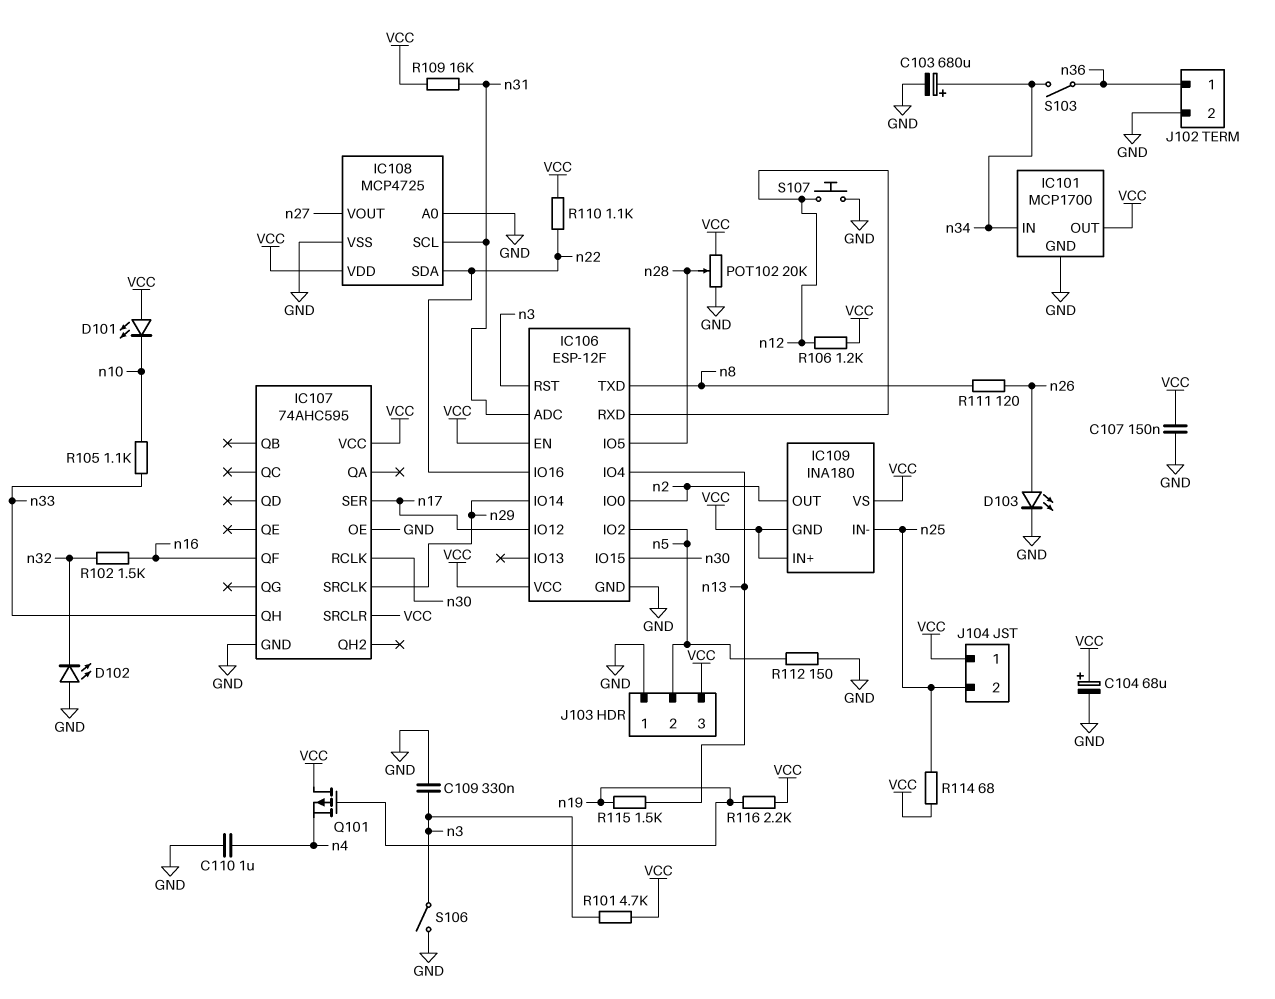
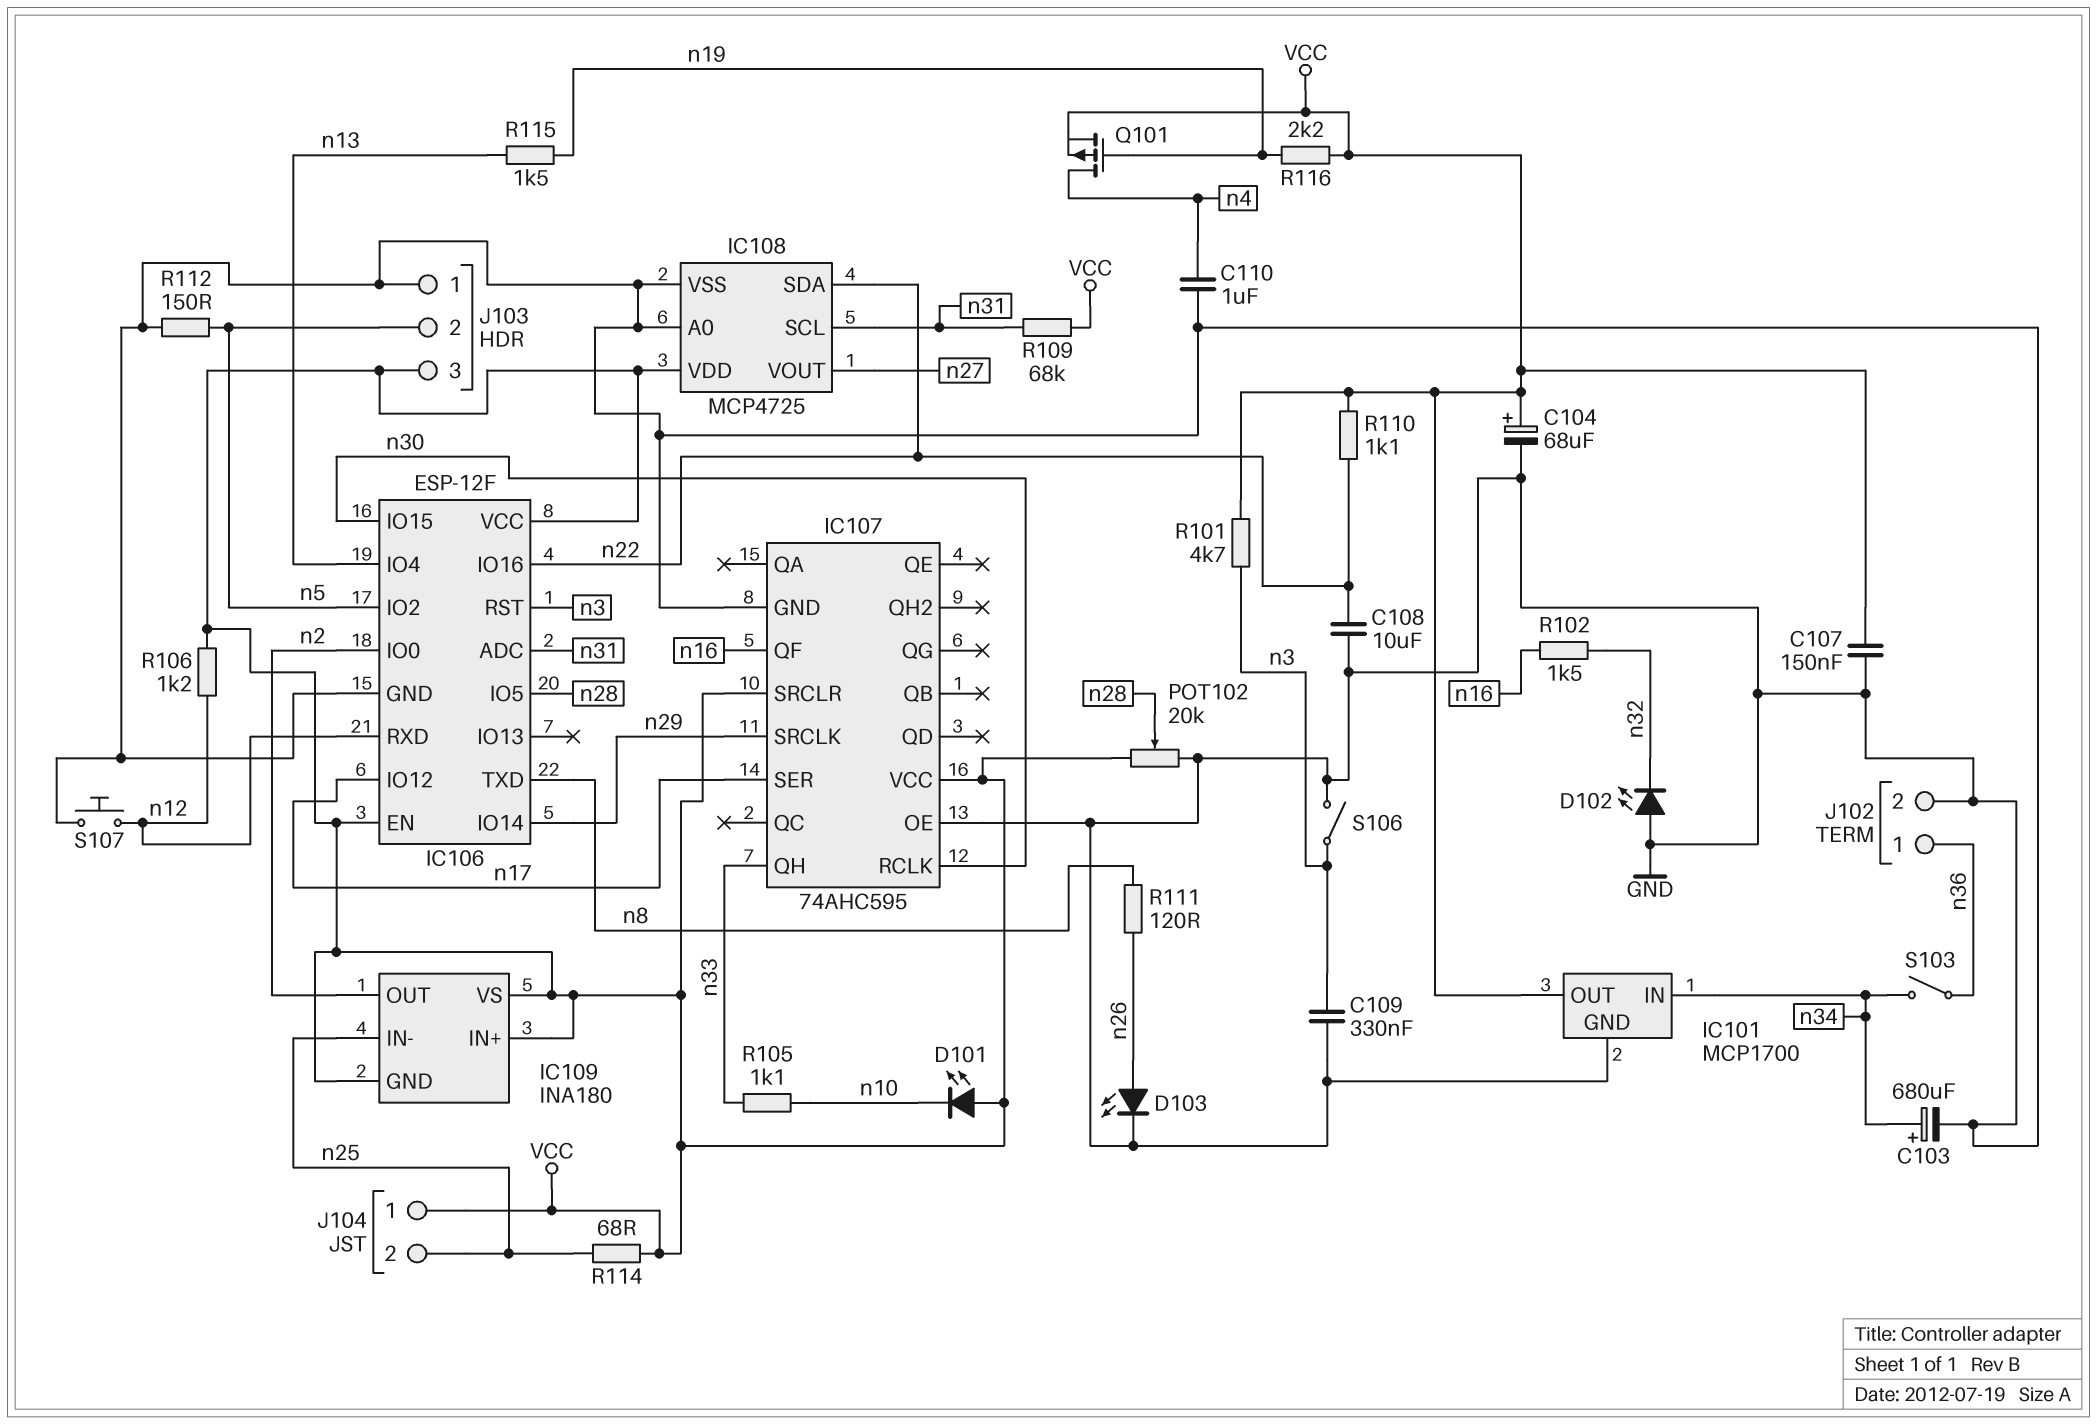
C108: none -> 10uF (GND, n22)
Q101: PMOS (G n19, D VCC, S n4) -> PMOS (G n19, D n4, S VCC)
R109: 16k (VCC, n31) -> 68k (VCC, n31)

